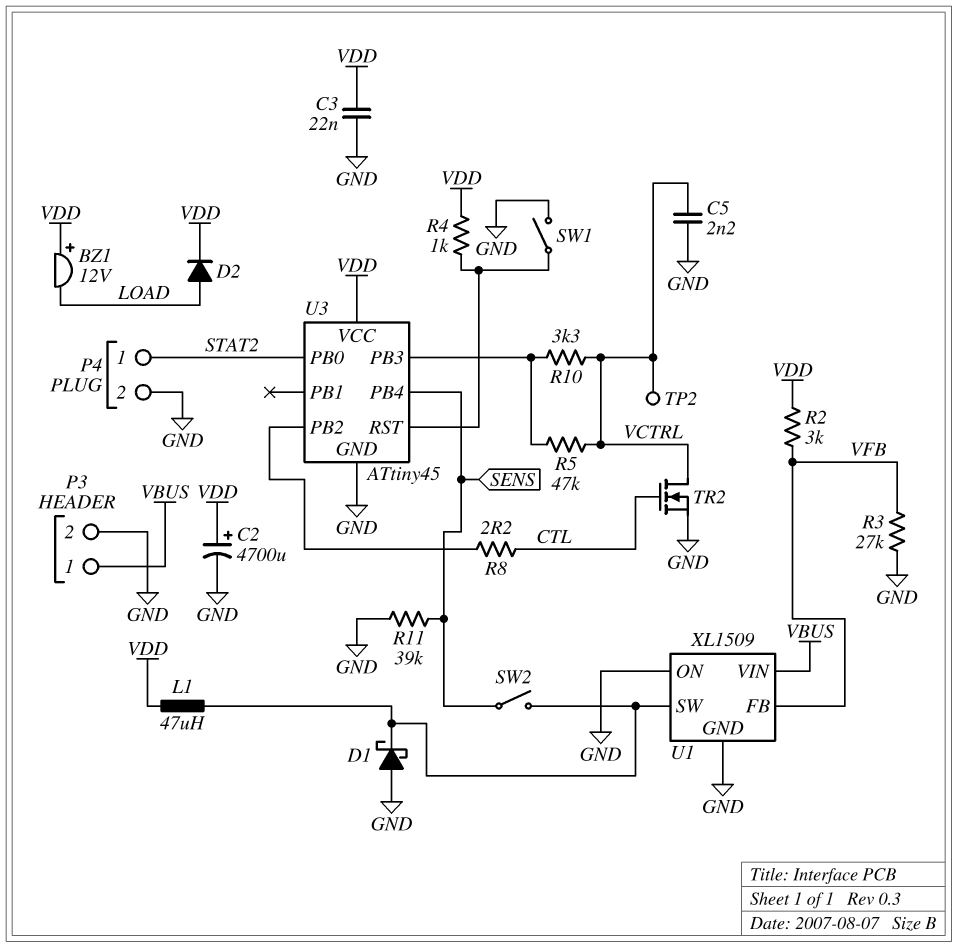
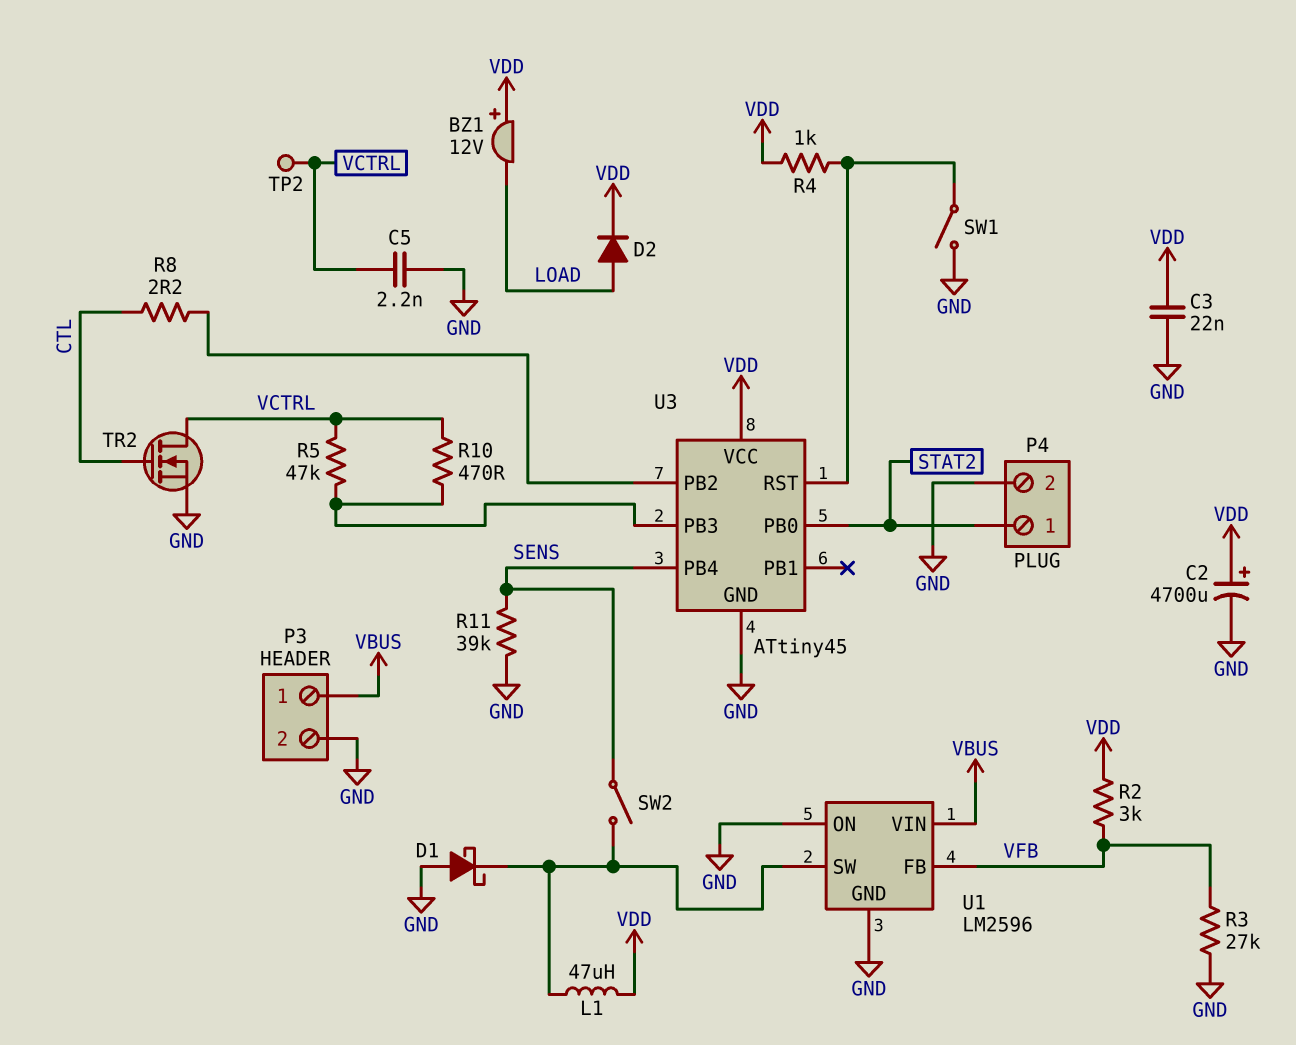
R10: 3.3k (U3/PB3, VCTRL) -> 470 (U3/PB3, VCTRL)
U1: XL1509 -> LM2596

